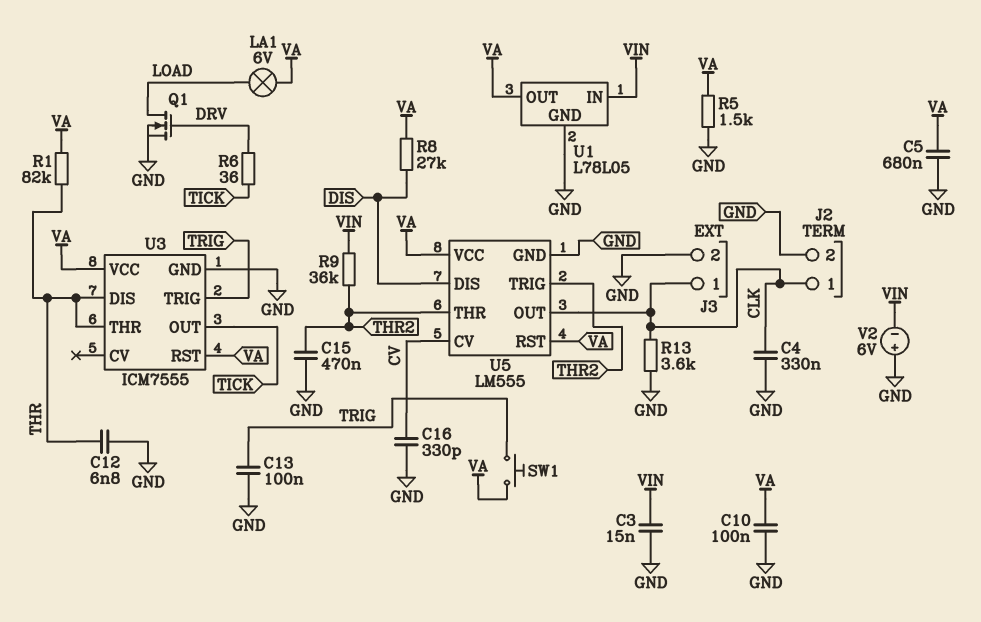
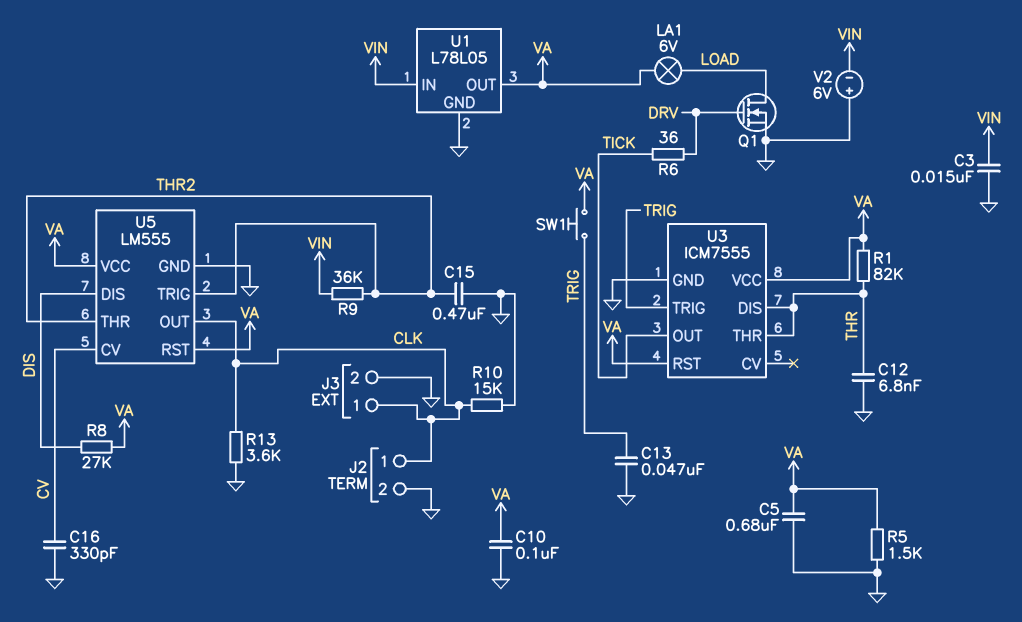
C4: 330nF (CLK, GND) -> none
C13: 100nF (GND, TRIG) -> 47nF (GND, TRIG)
R10: none -> 15k (CLK, GND)

